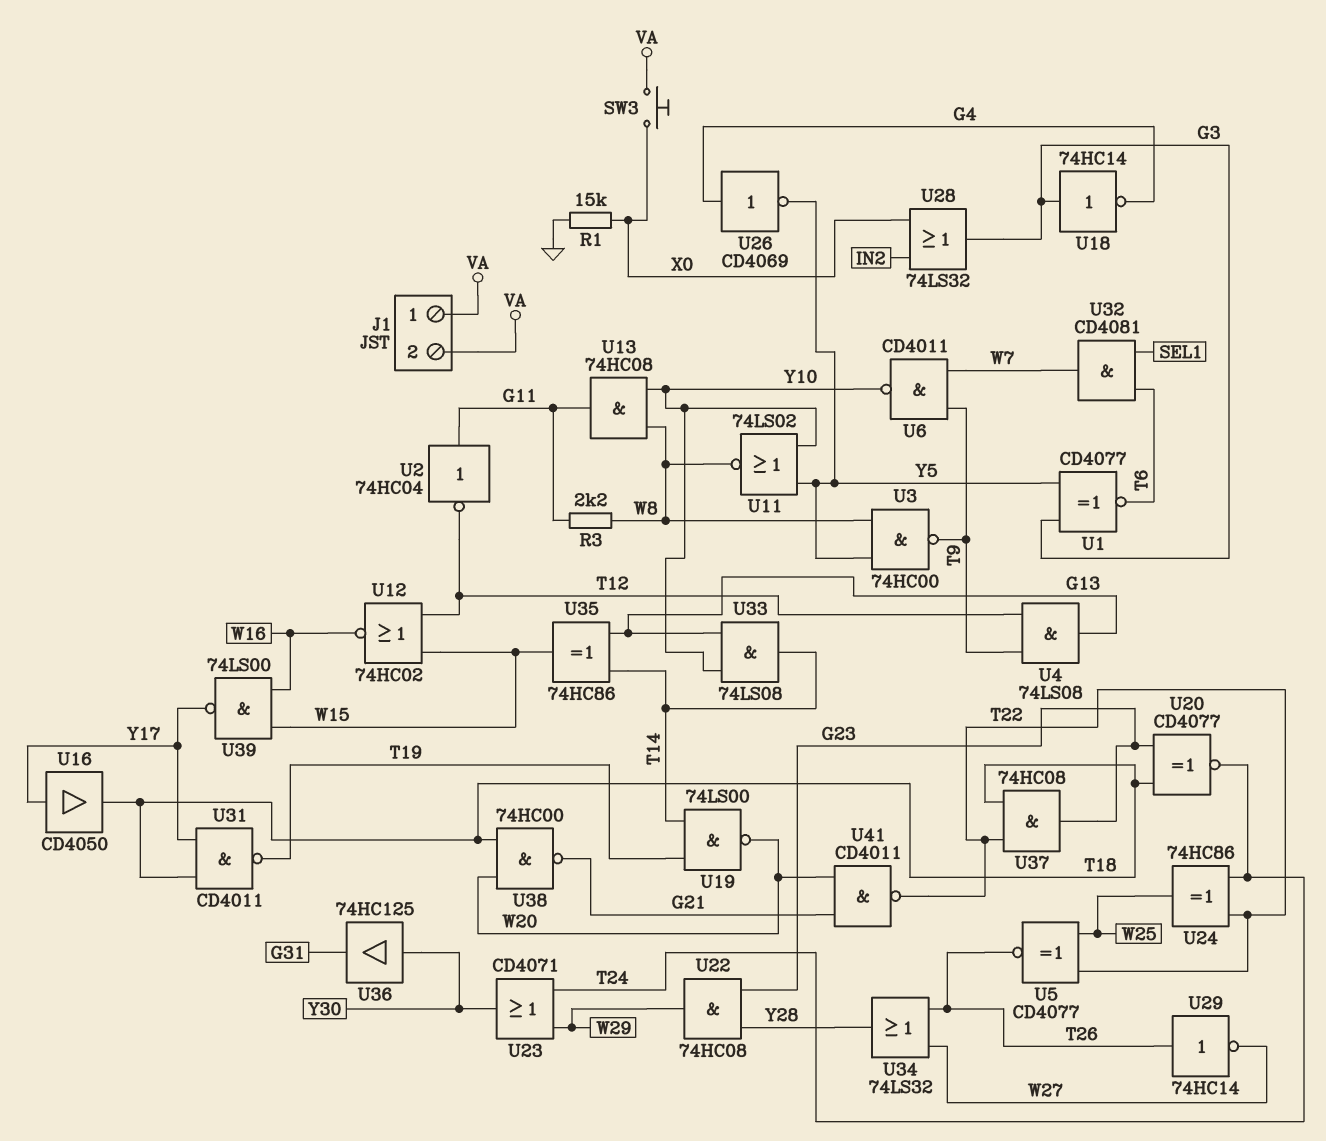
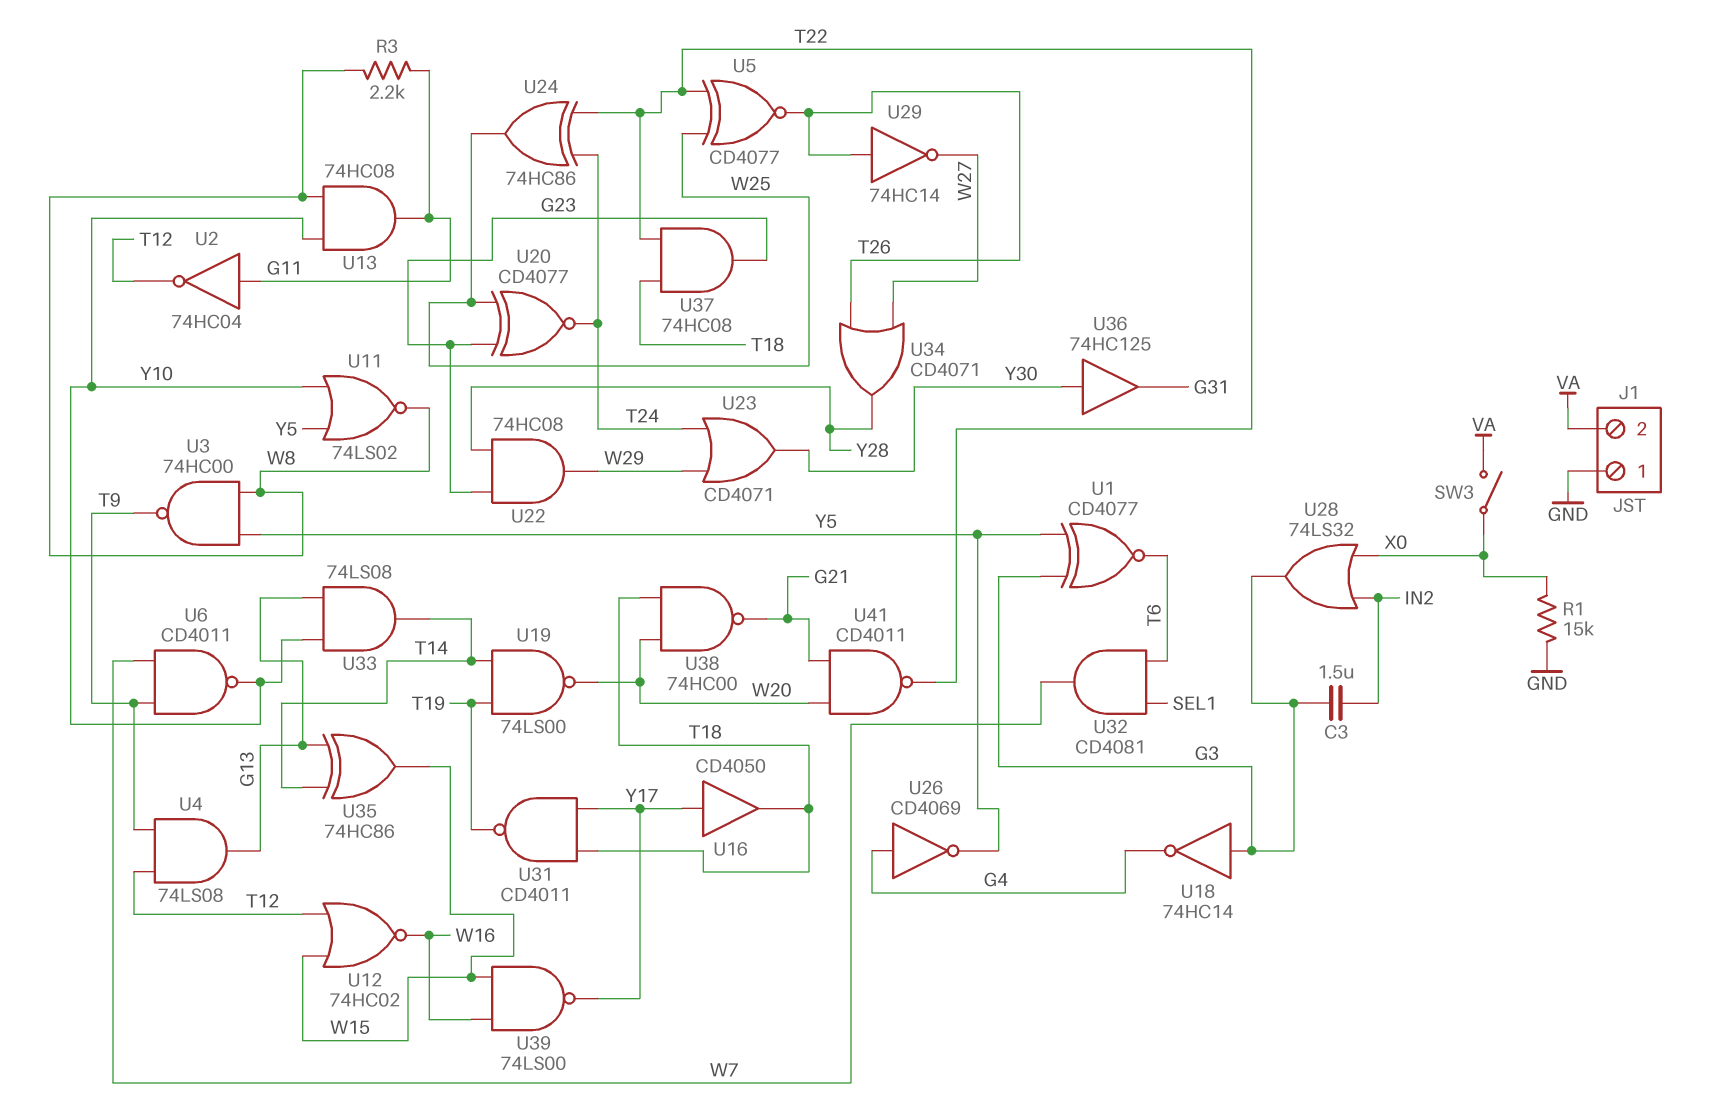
C3: none -> 1.5uF (G3, IN2)
J1 pin 1: VA -> GND
SW3: button (VA, X0) -> switch (VA, X0)
U20: XNOR CD4077 (in G23, in T18, out T24) -> XNOR CD4077 (in G23, in W25, out T24)
U34: OR 74LS32 (in T26, in W27, out Y28) -> OR CD4071 (in T26, in W27, out Y28)

